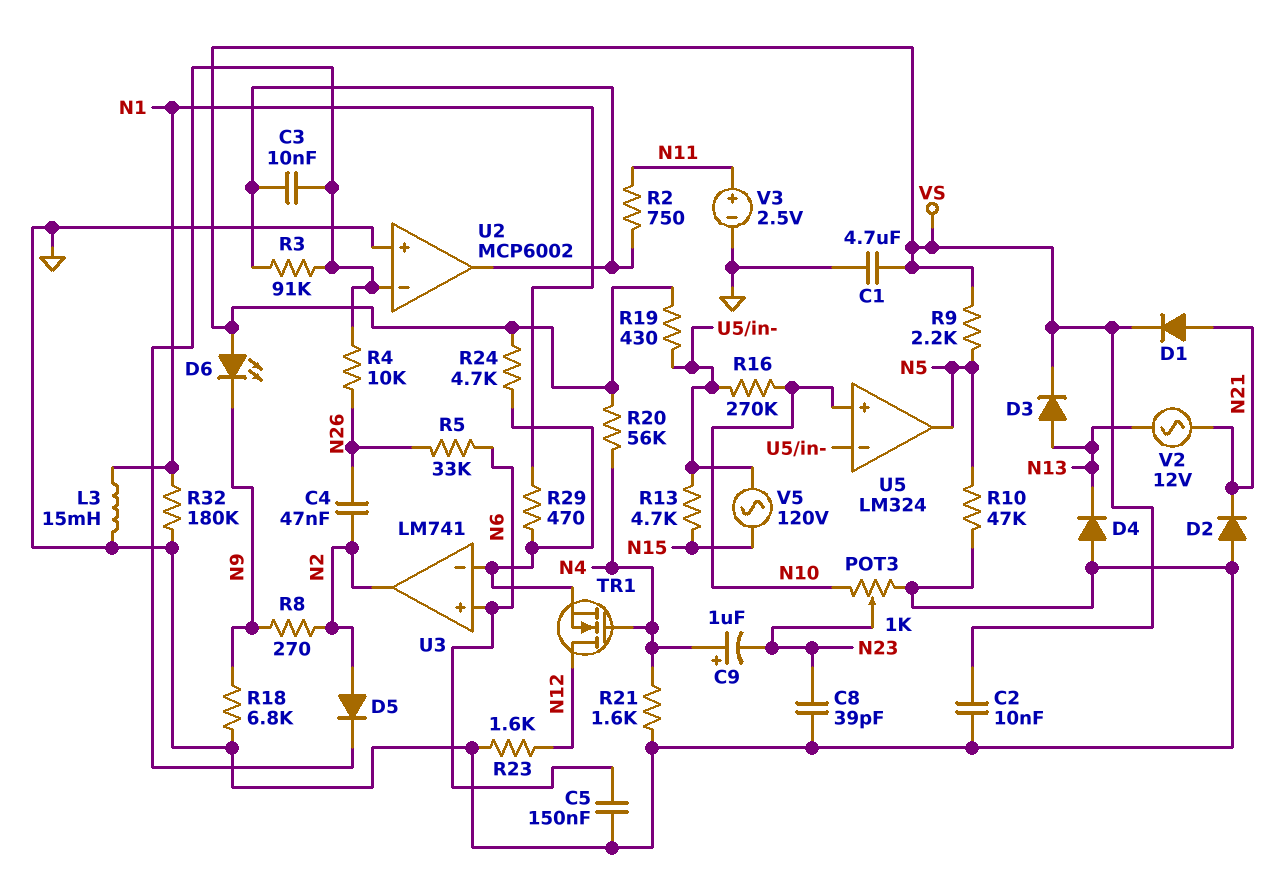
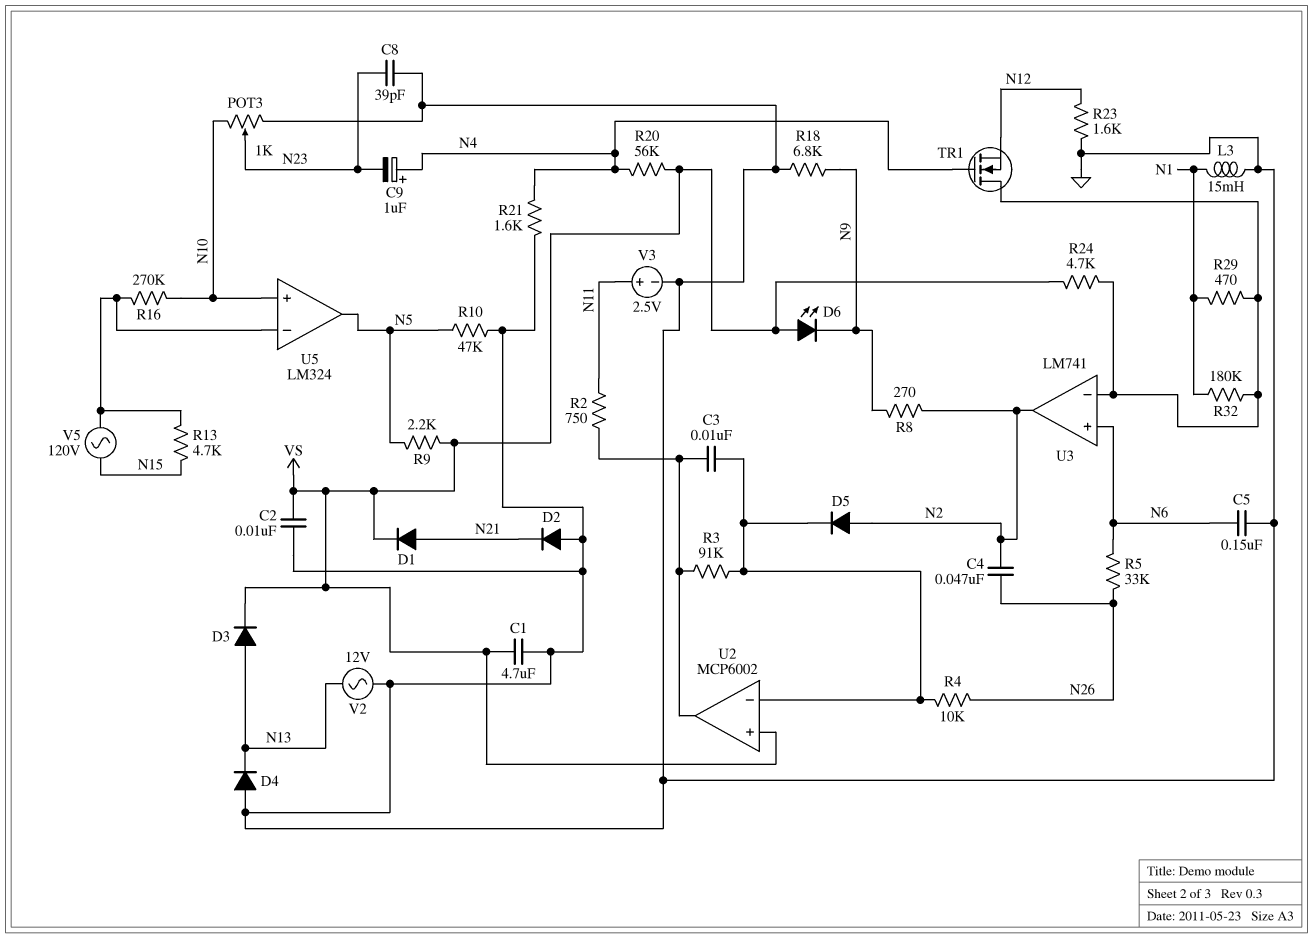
R19: 430 (U5/in-, VS) -> none
R32: 180k (GND, N1) -> 180k (N1, U3/in-)
TR1: NMOS (G N4, D N12, S U3/in-) -> NMOS (G N4, D U3/in-, S N12)
U2 pin in+: GND -> VS
V2: AC 12V (N13, N21) -> AC 12V (GND, N13)

